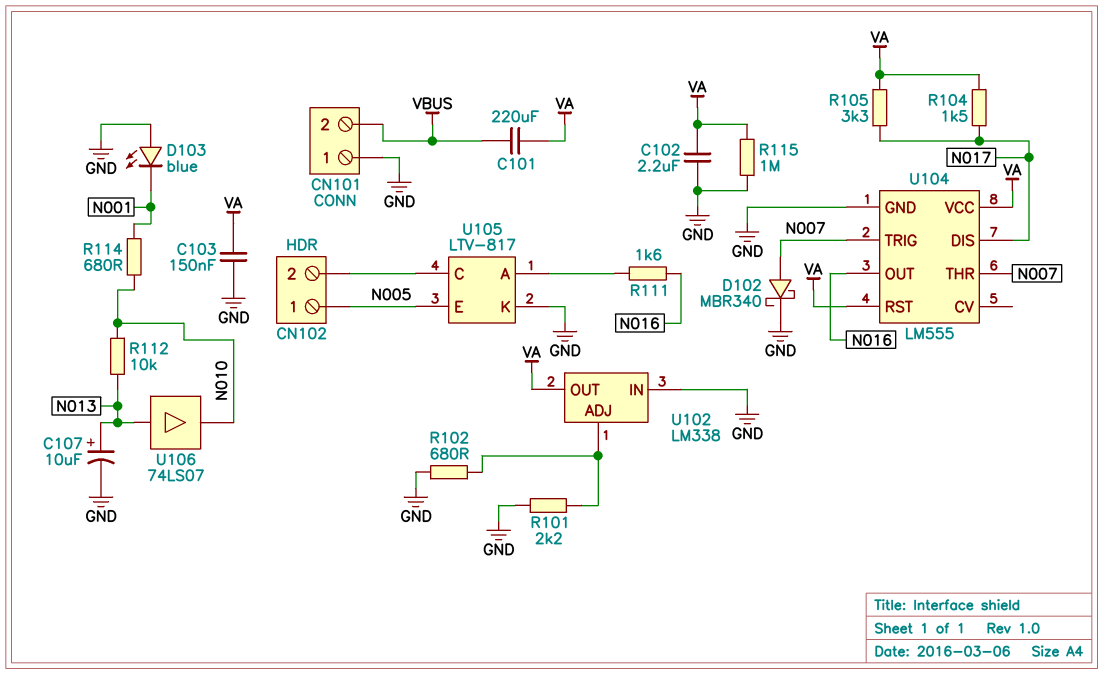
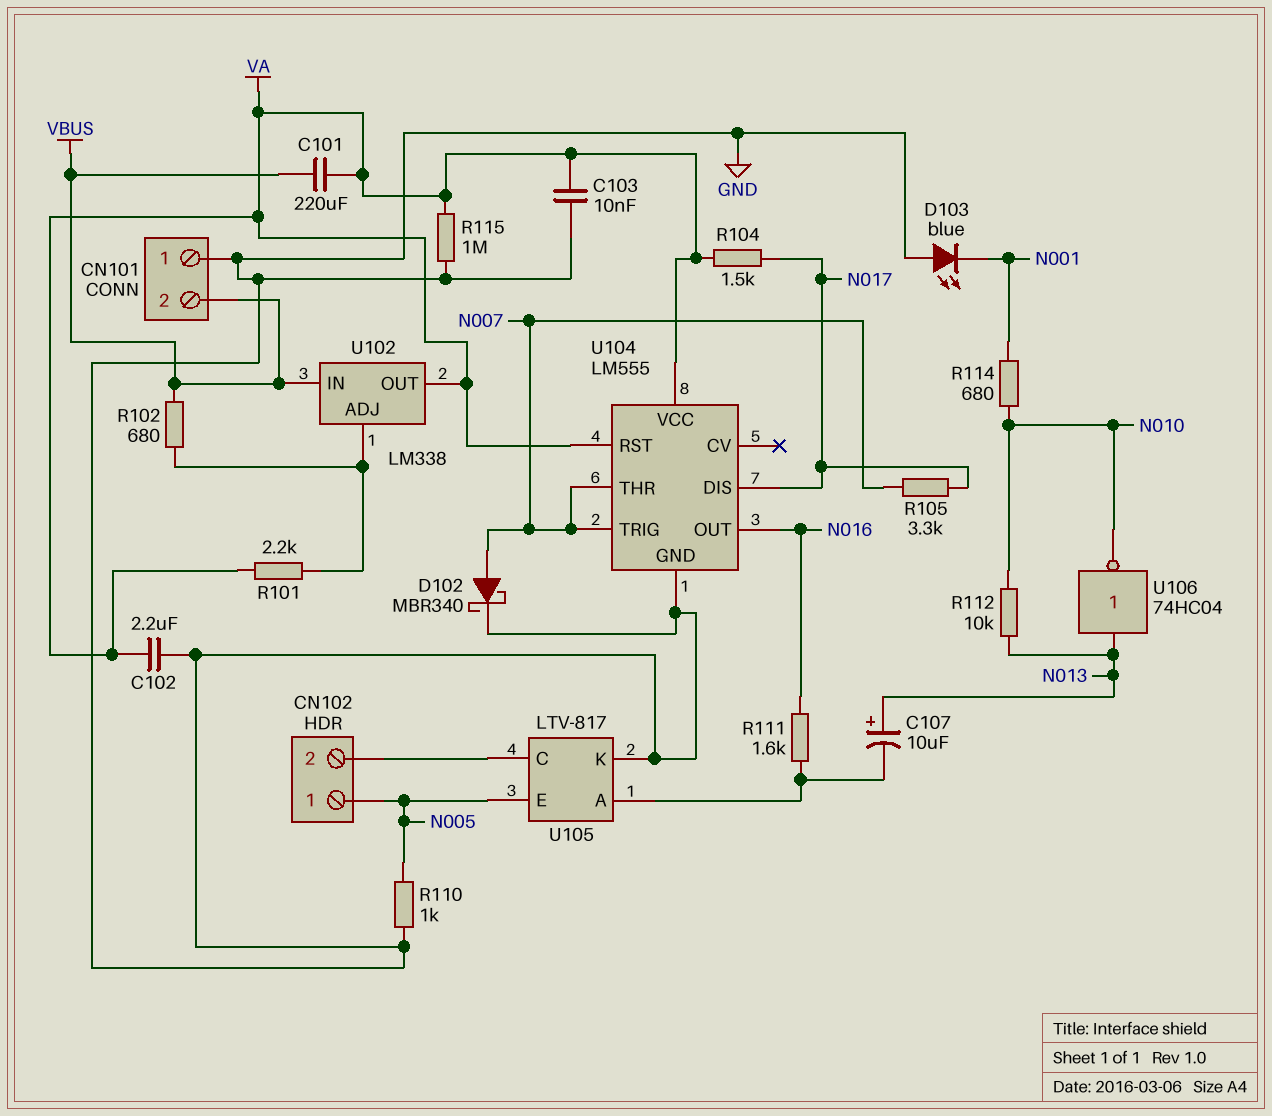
C103: 150nF (GND, VA) -> 10nF (GND, VA)
C107: 10uF (plus N013, minus GND) -> 10uF (plus N013, minus U105/A)
R101: 2.2k (GND, U102/ADJ) -> 2.2k (U102/ADJ, VA)
R102: 680 (GND, U102/ADJ) -> 680 (U102/ADJ, VBUS)
R105: 3.3k (N017, VA) -> 3.3k (N007, N017)
R110: none -> 1k (GND, N005)
U102 pin IN: GND -> VBUS
U106: buffer 74LS07 (in N013, out N010) -> NOT 74HC04 (in N013, out N010)

